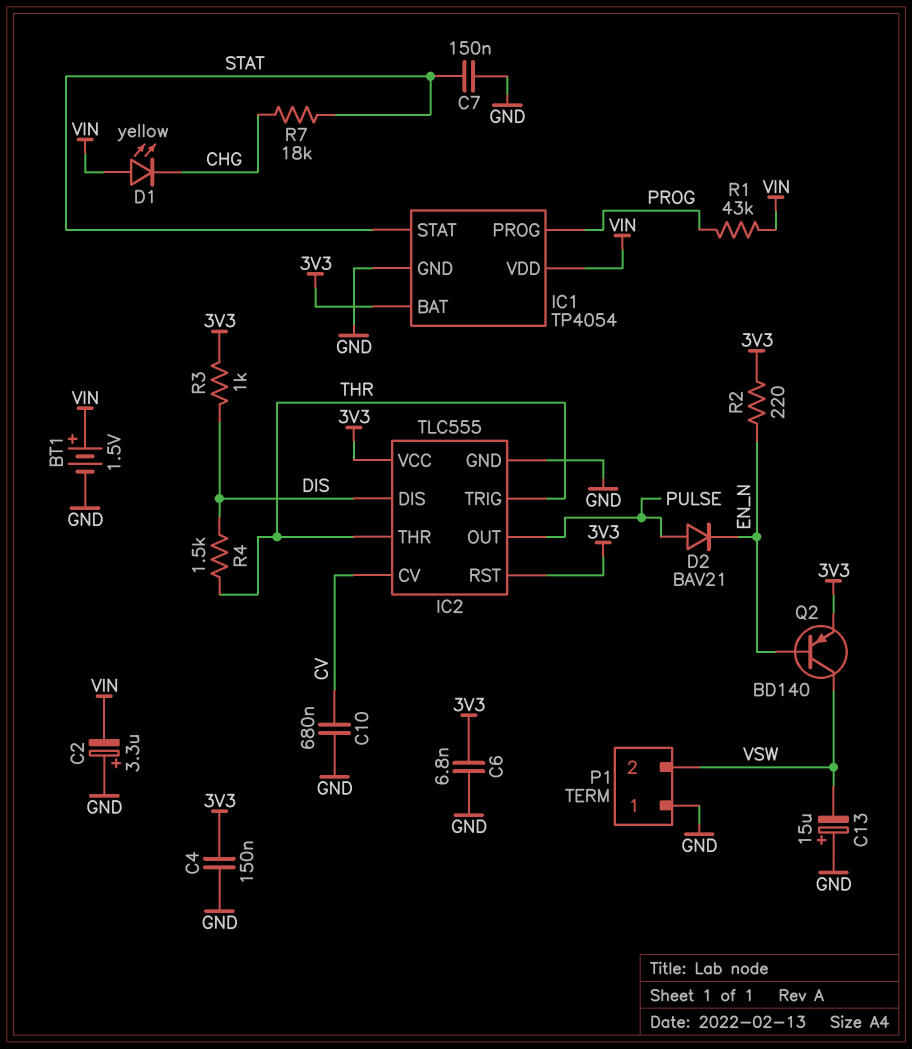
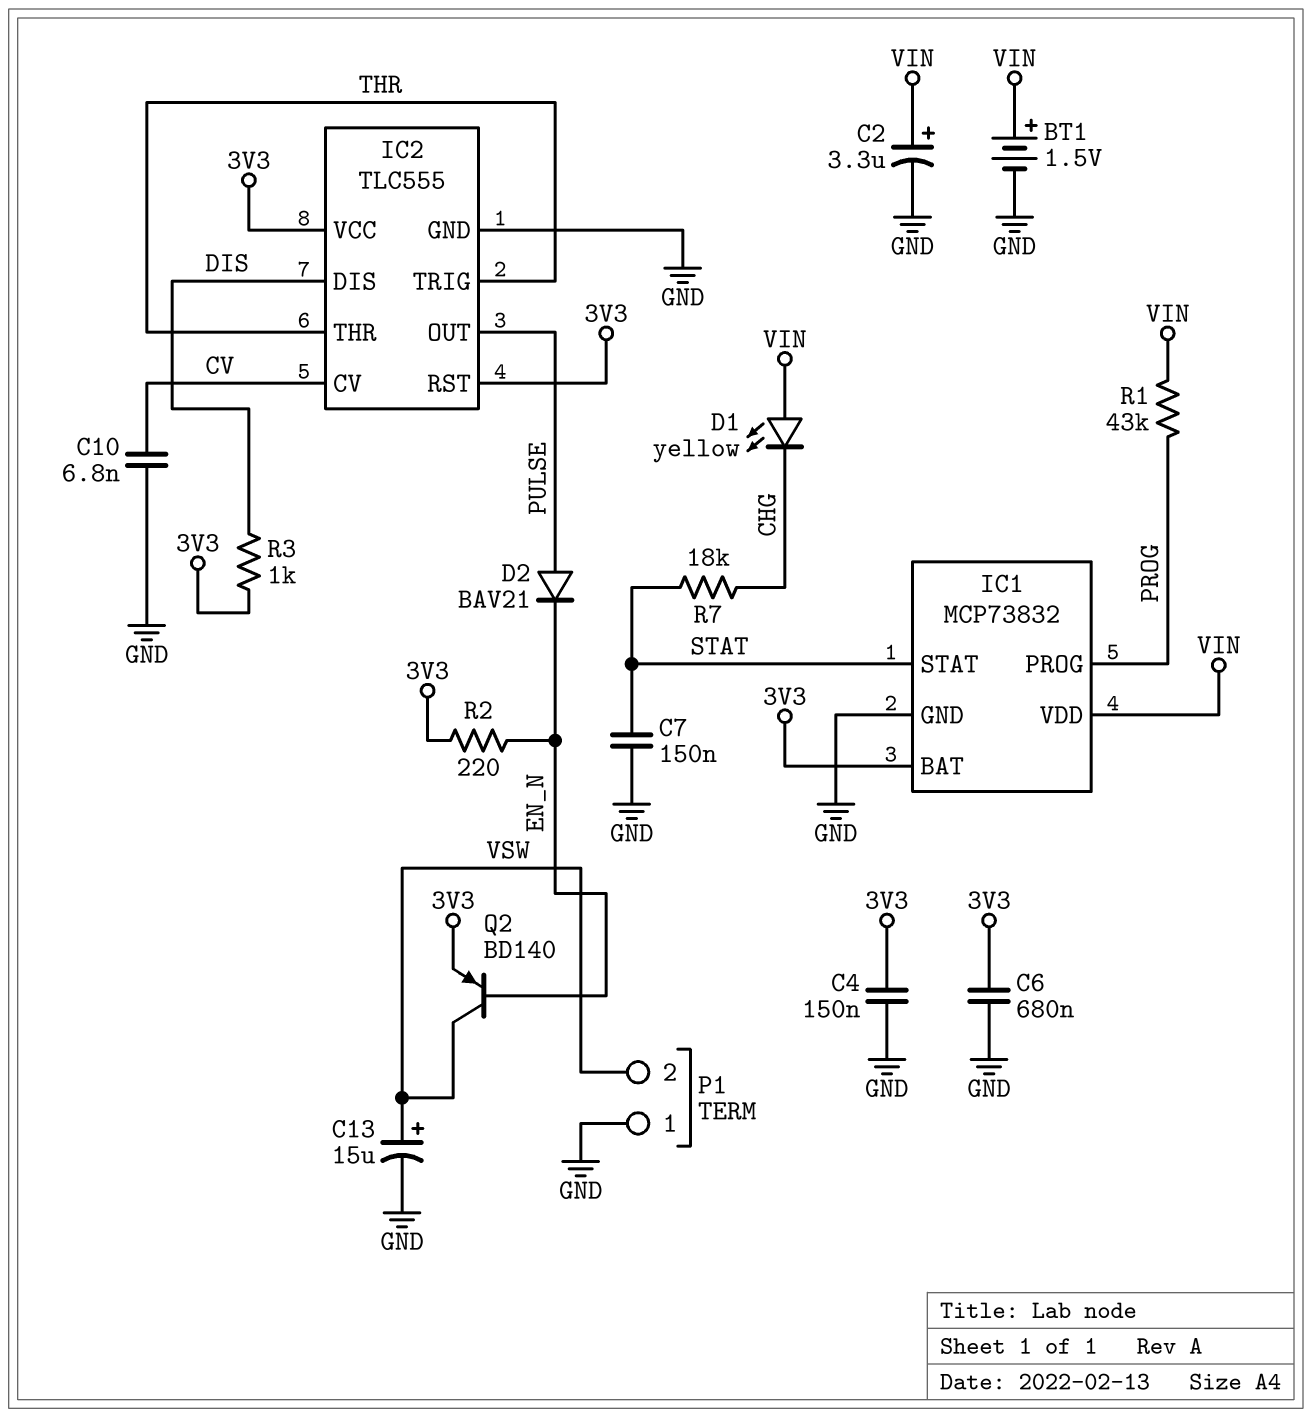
C2: 3.3uF (plus GND, minus VIN) -> 3.3uF (plus VIN, minus GND)
C6: 6.8nF (3V3, GND) -> 680nF (3V3, GND)
C10: 680nF (CV, GND) -> 6.8nF (CV, GND)
C13: 15uF (plus GND, minus VSW) -> 15uF (plus VSW, minus GND)
IC1: TP4054 -> MCP73832
R4: 1.5k (DIS, THR) -> none

